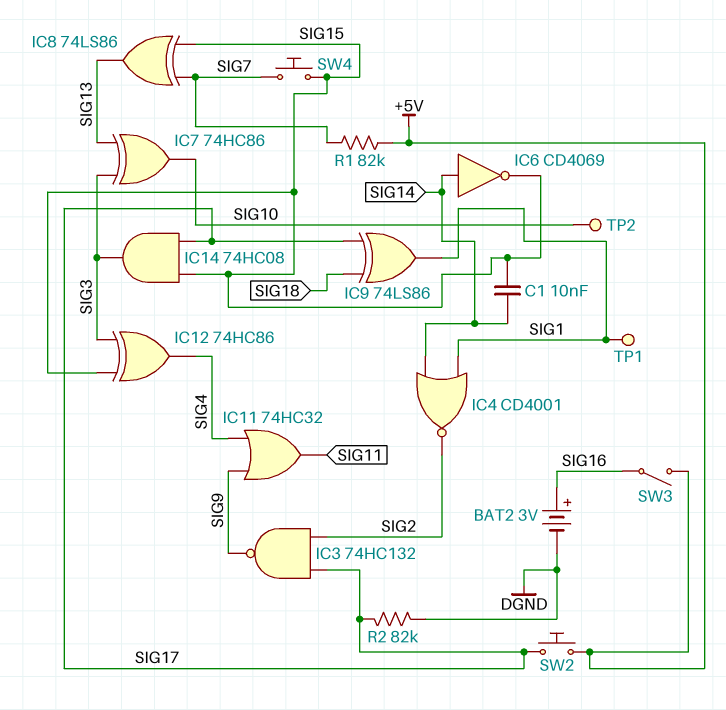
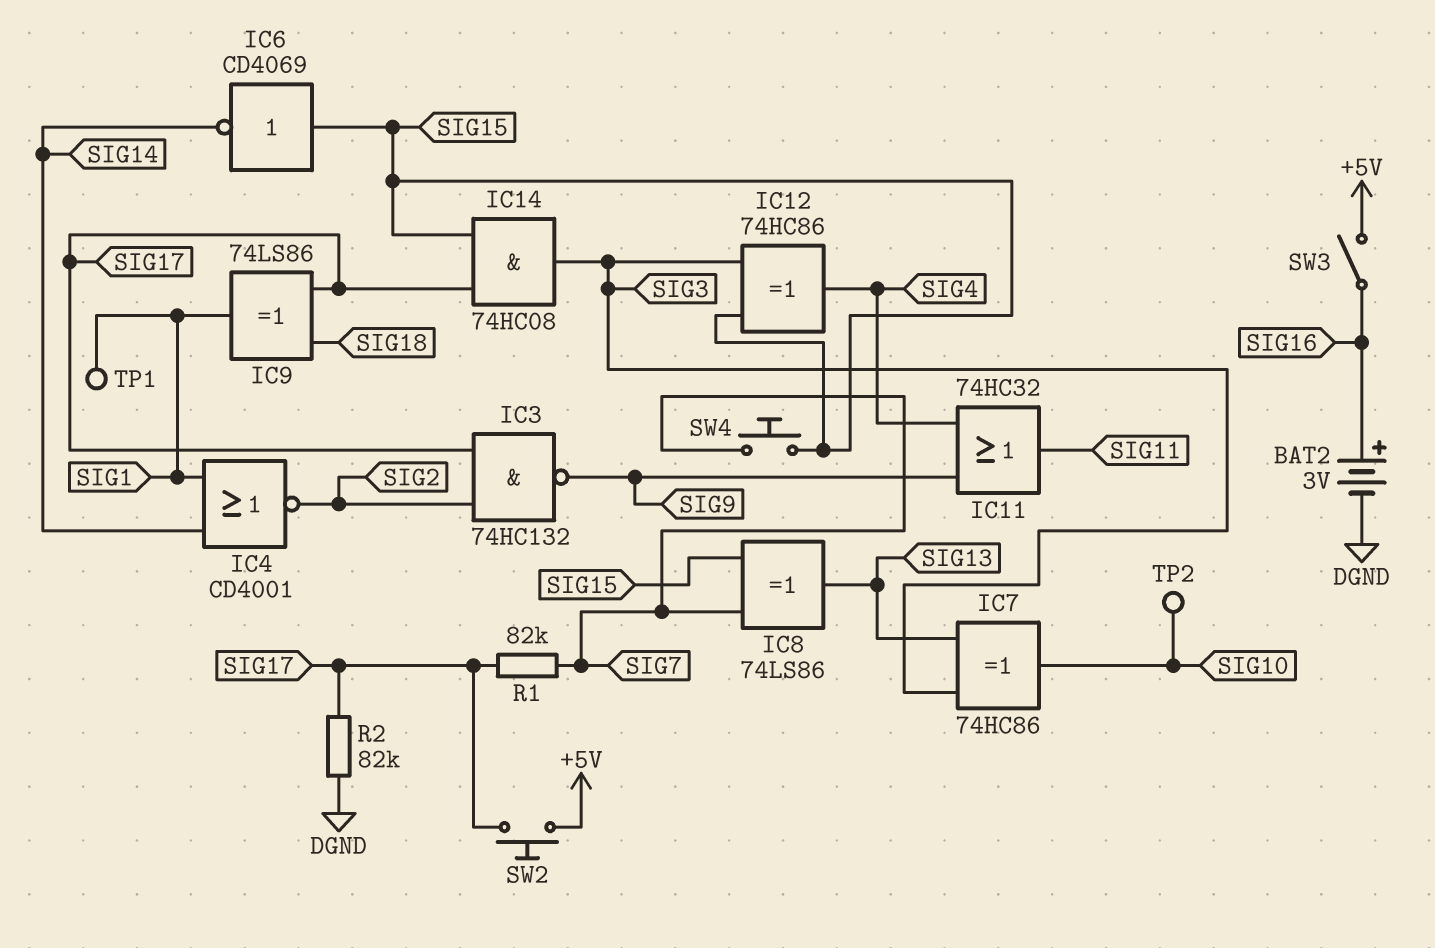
C1: 10nF (SIG14, SIG15) -> none
IC6: NOT CD4069 (in SIG14, out SIG15) -> NOT CD4069 (in SIG15, out SIG14)
R1: 82k (+5V, SIG7) -> 82k (SIG7, SIG17)

